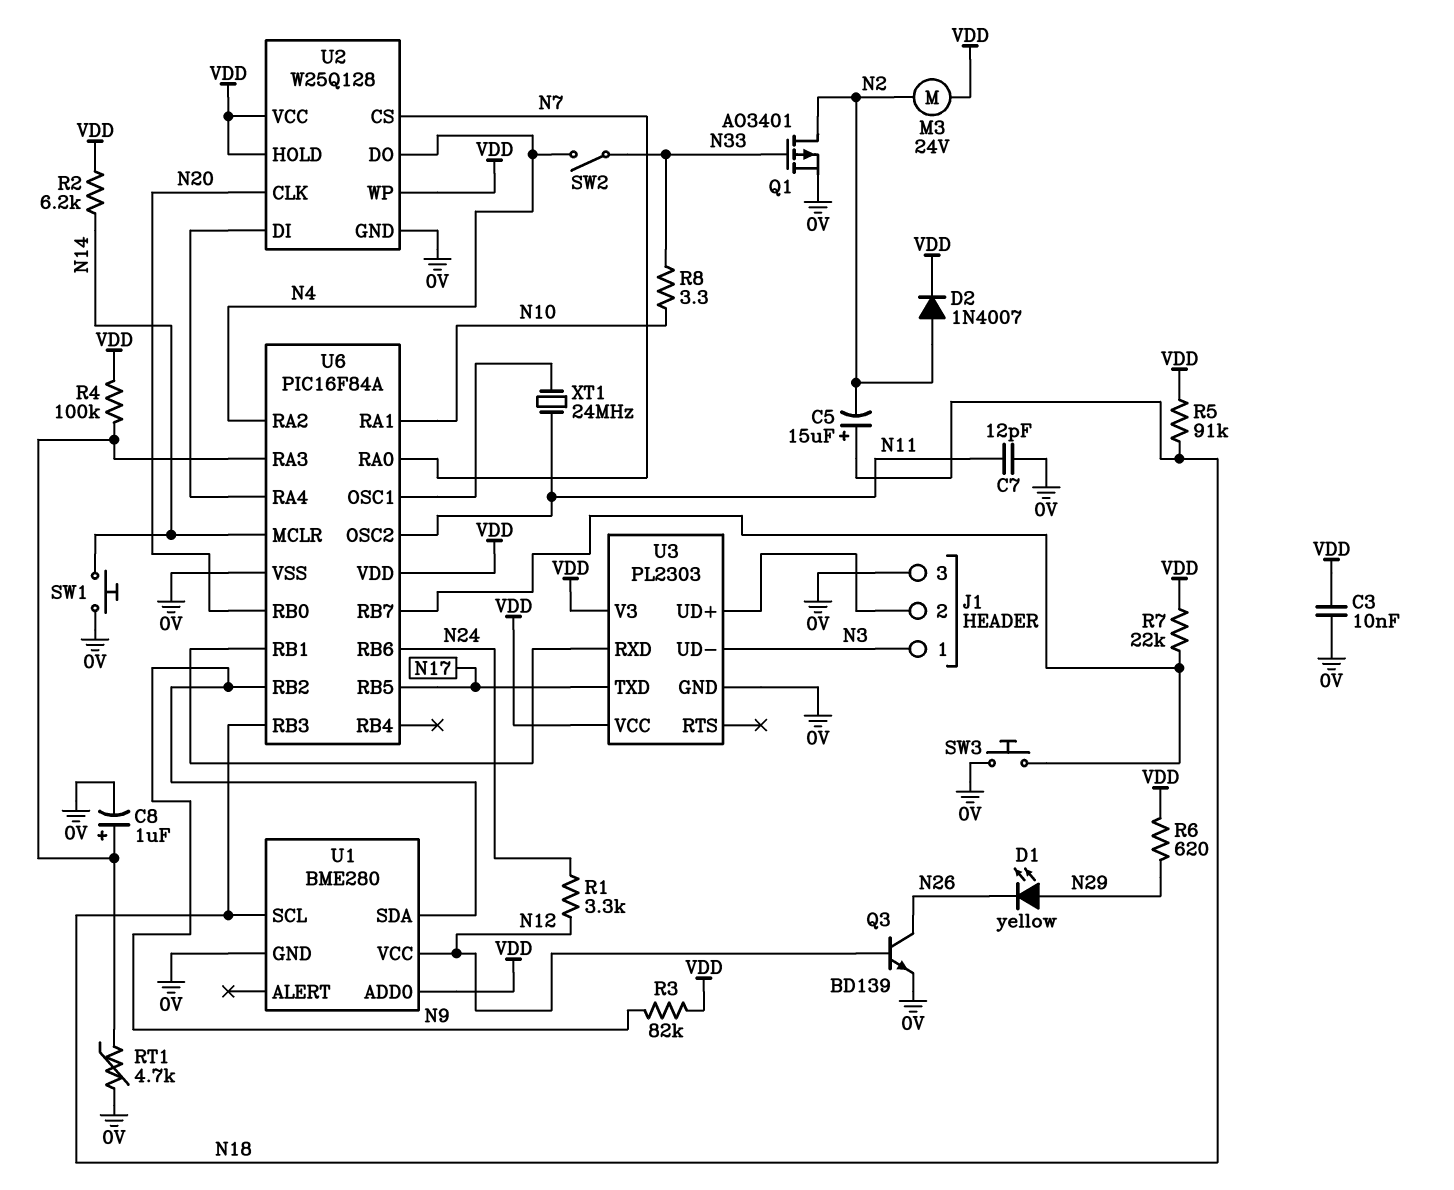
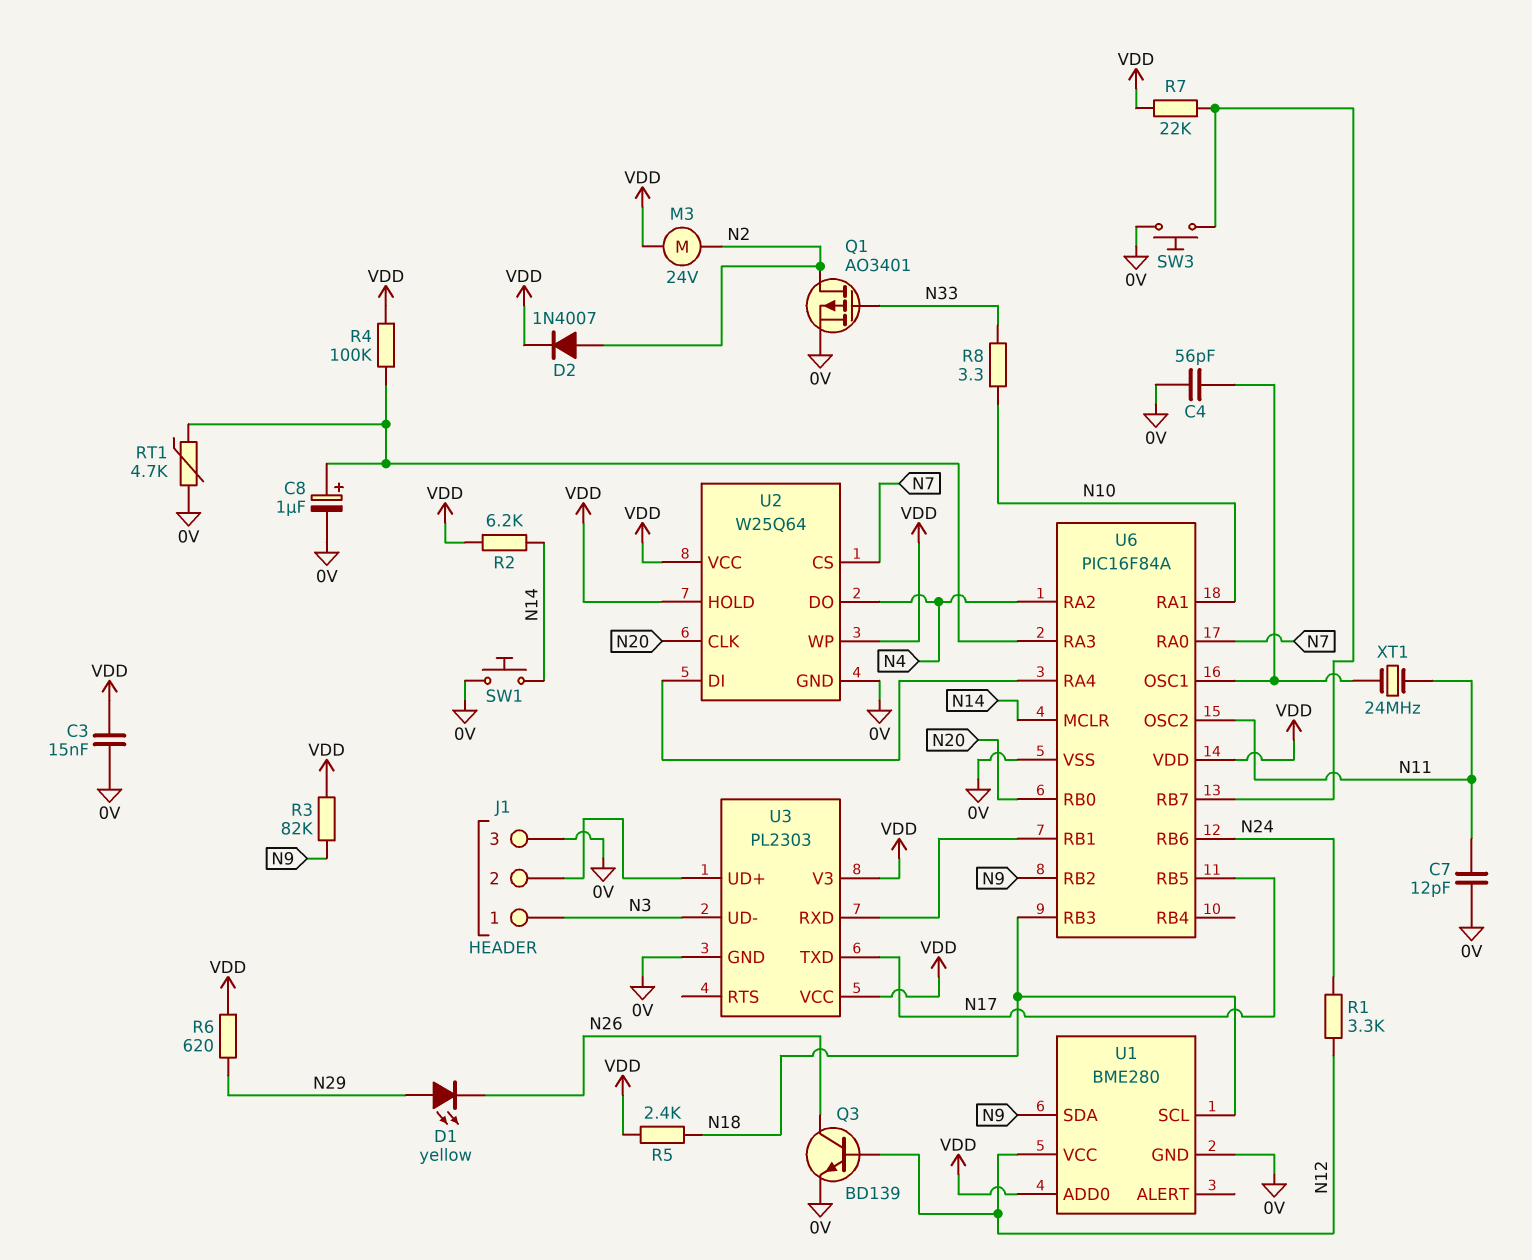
C3: 10nF (0V, VDD) -> 15nF (0V, VDD)
C4: none -> 56pF (0V, U6/OSC1)
C5: 15uF (plus N18, minus N2) -> none
R5: 91k (N18, VDD) -> 2.4k (N18, VDD)
SW2: switch (N4, N33) -> none
U2: W25Q128 -> W25Q64

